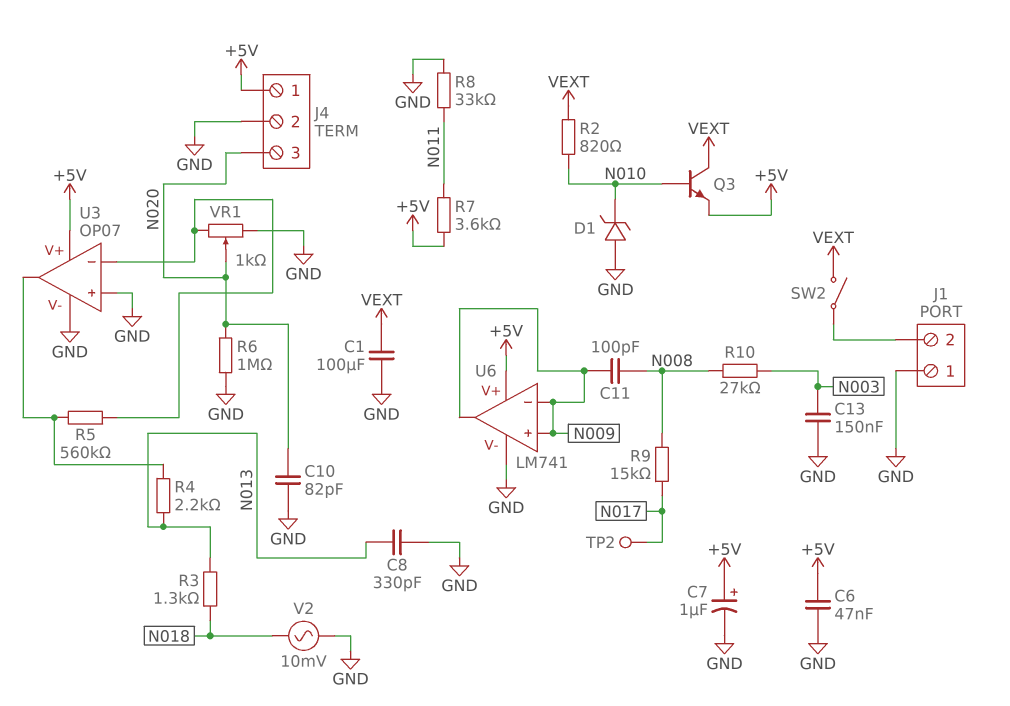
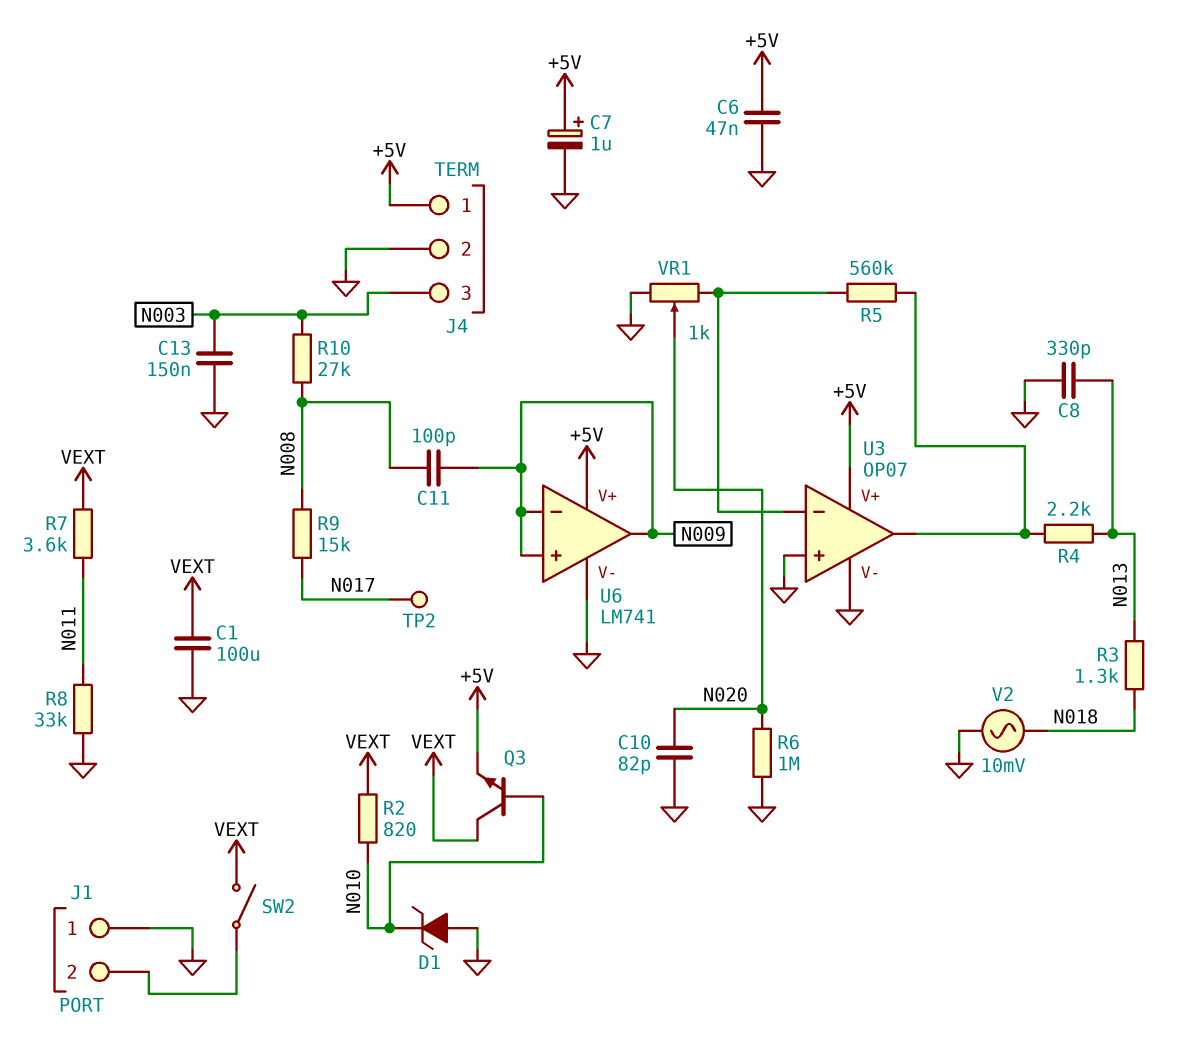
J4 pin 3: N020 -> N003
R7: 3.6k (+5V, N011) -> 3.6k (N011, VEXT)

